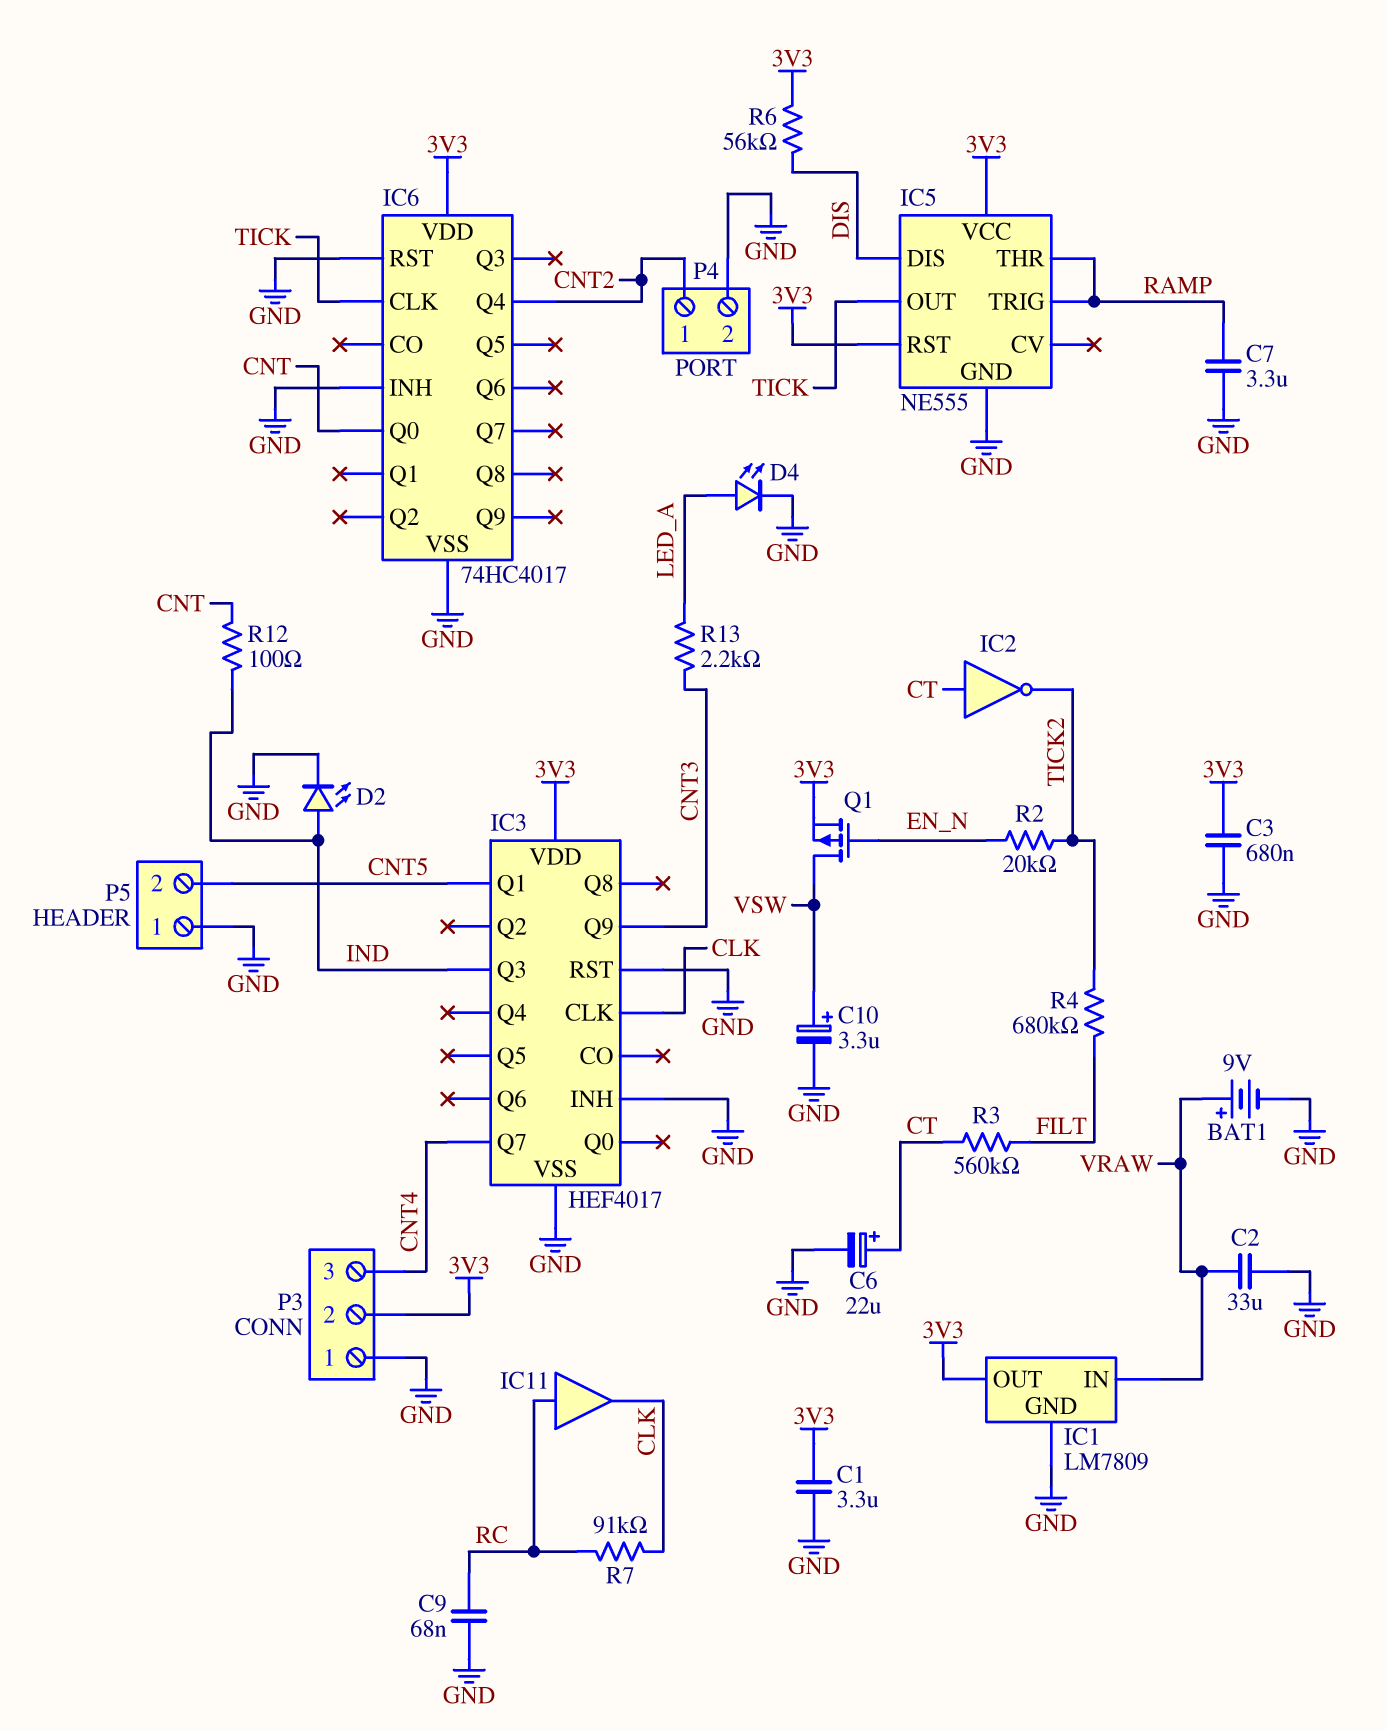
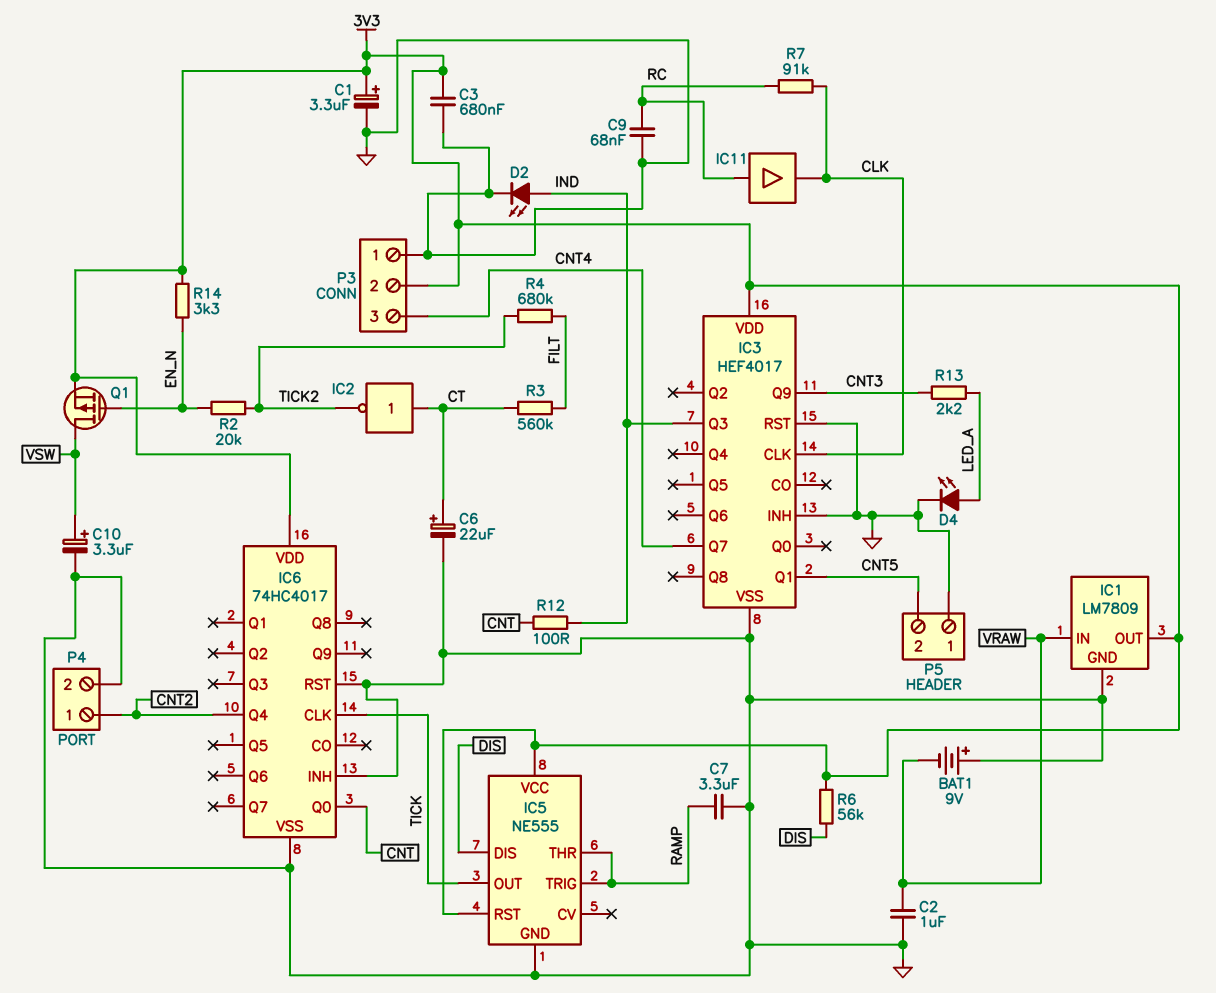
BAT1: 9V (plus VRAW, minus GND) -> 9V (plus GND, minus VRAW)
C1: 3.3uF (3V3, GND) -> 3.3uF (plus 3V3, minus GND)
C2: 33uF (GND, VRAW) -> 1uF (GND, VRAW)
R14: none -> 3.3k (3V3, EN_N)

